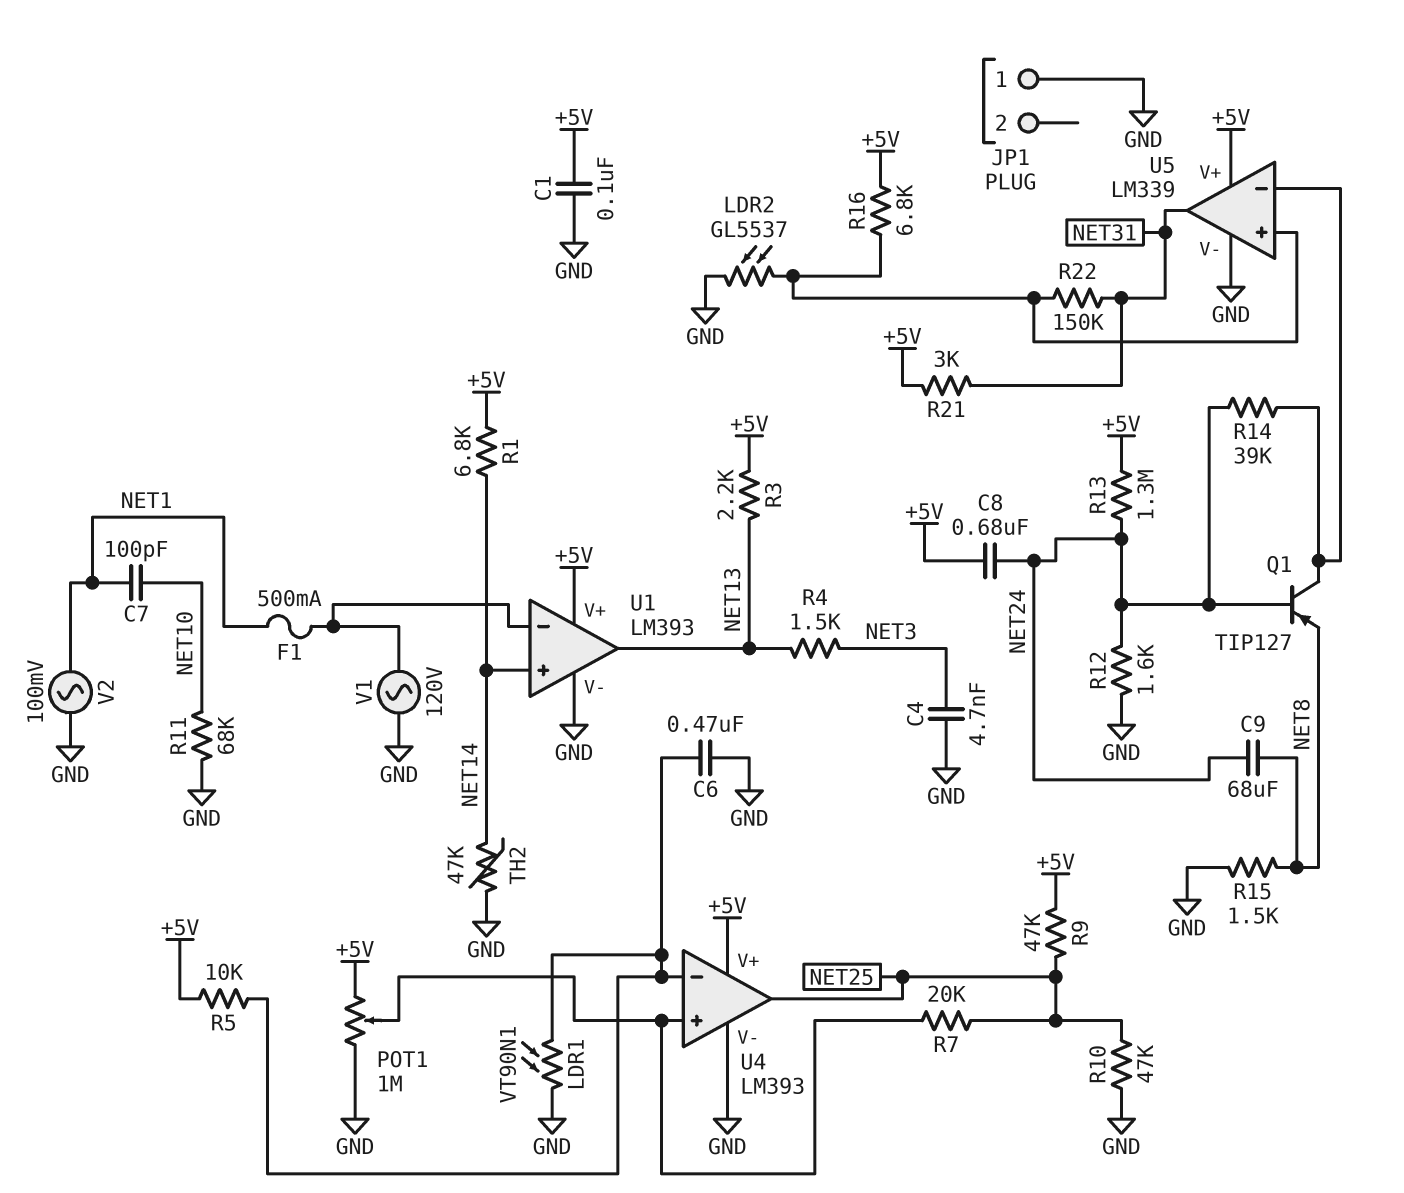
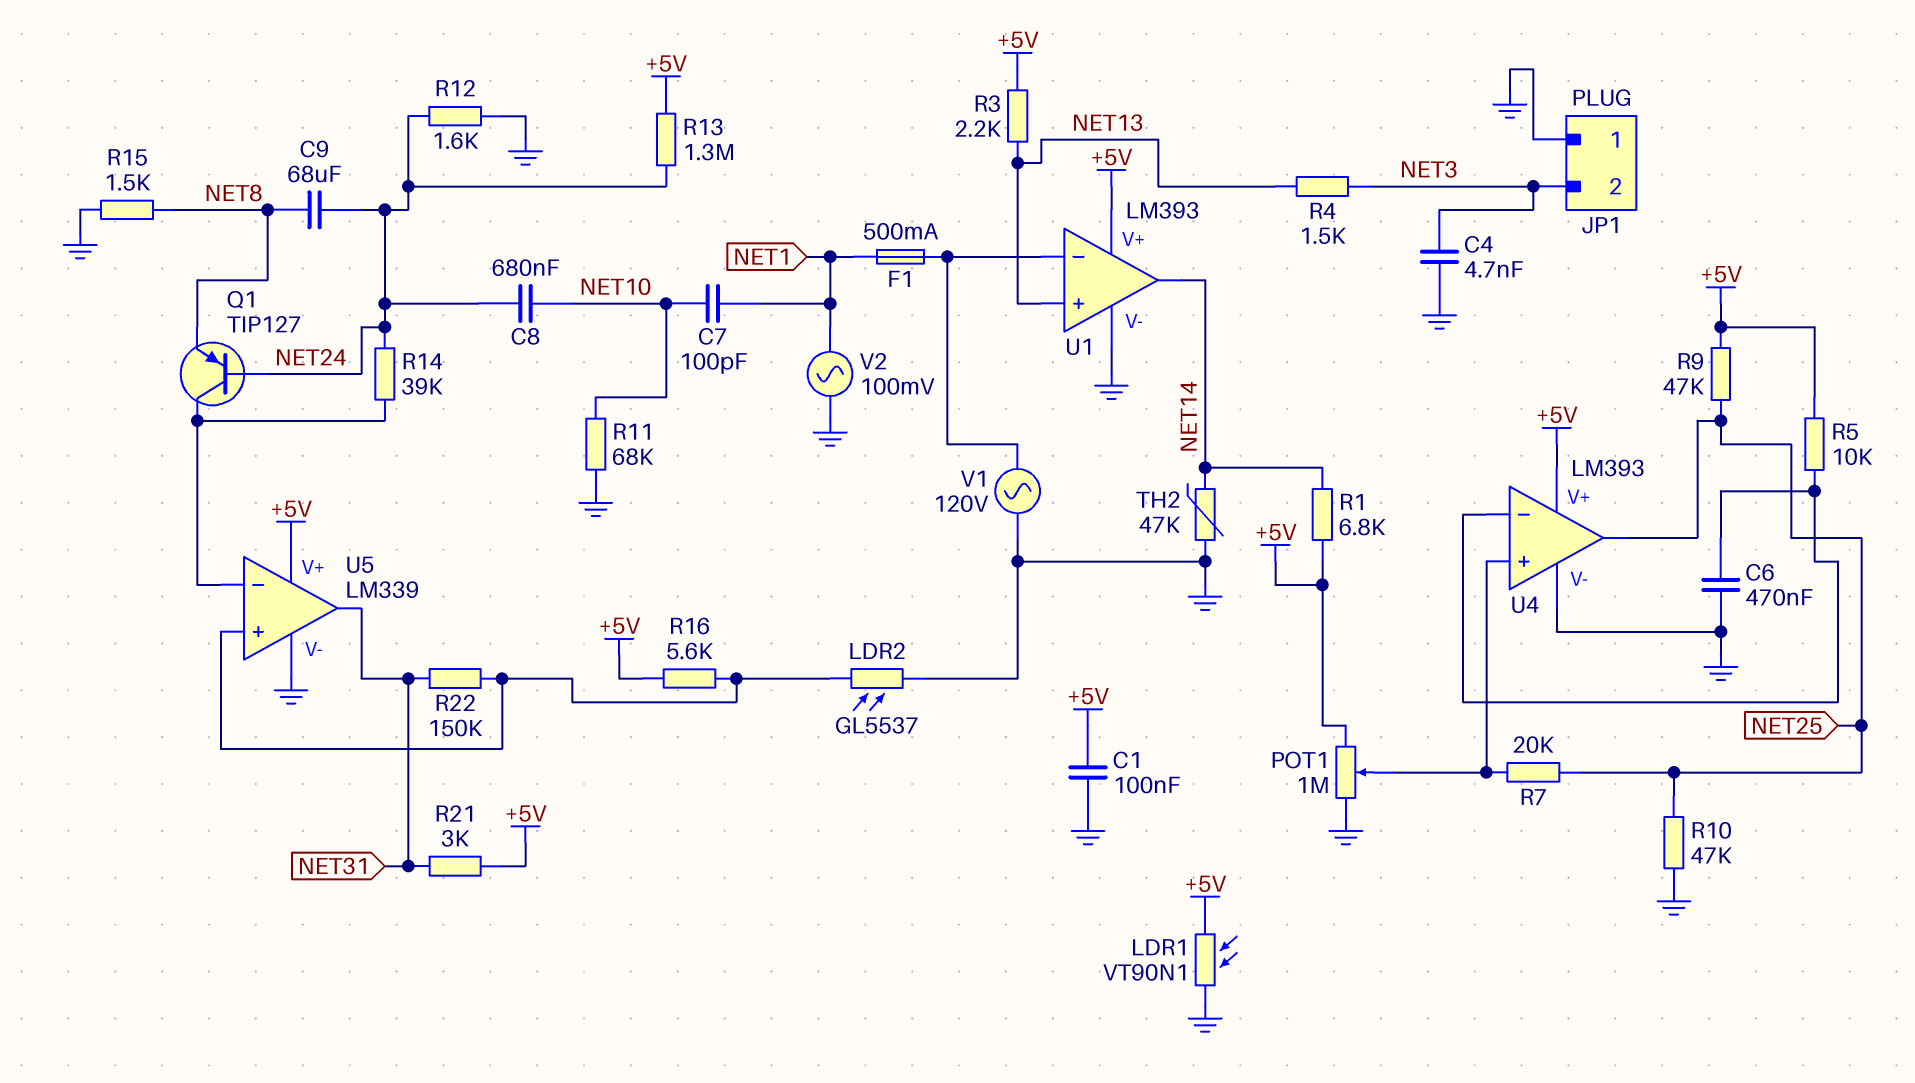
C8: 680nF (+5V, NET24) -> 680nF (NET10, NET24)
JP1 pin 2: none -> NET3
LDR1: VT90N1 (GND, U4/in-) -> VT90N1 (+5V, GND)
R16: 6.8k (+5V, U5/in+) -> 5.6k (+5V, U5/in+)
U1 pin in+: NET14 -> NET13
U1 pin out: NET13 -> NET14

